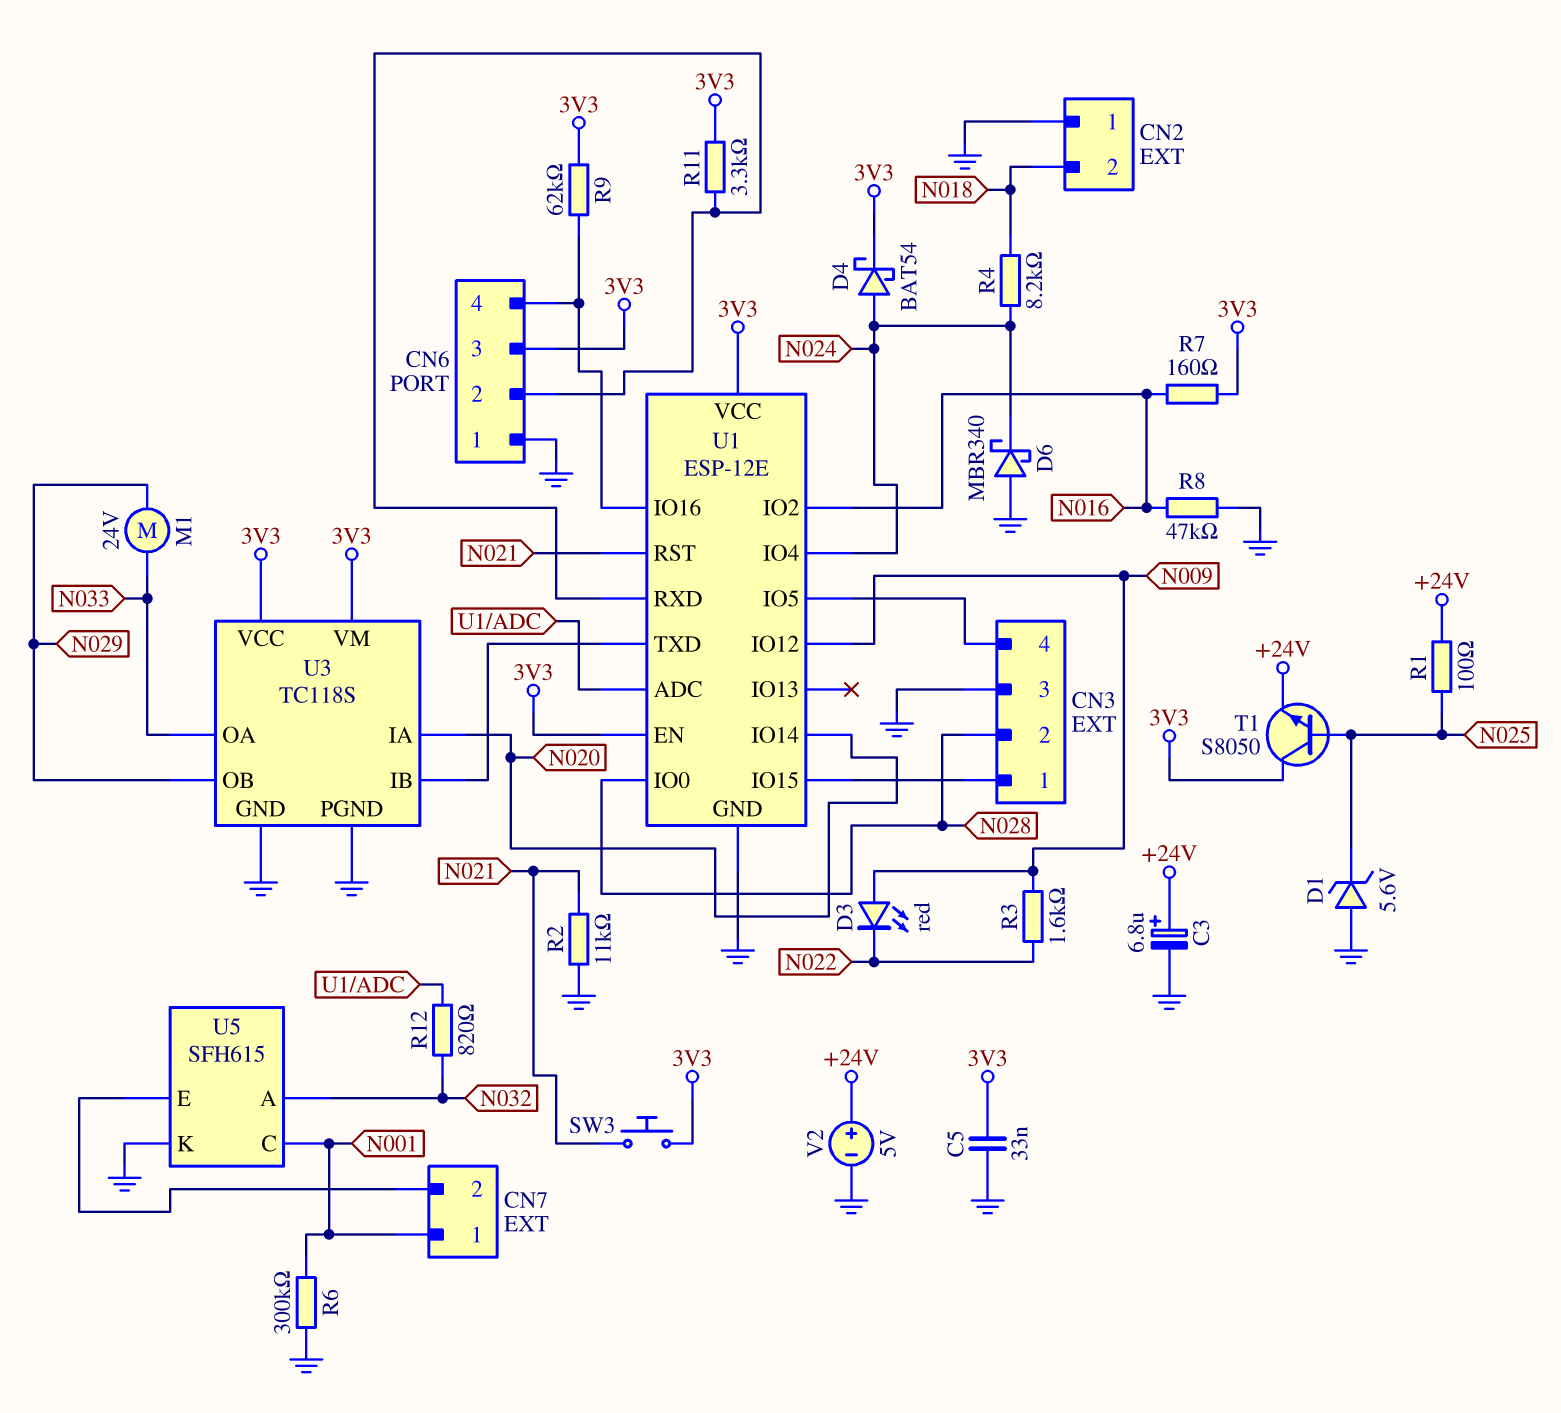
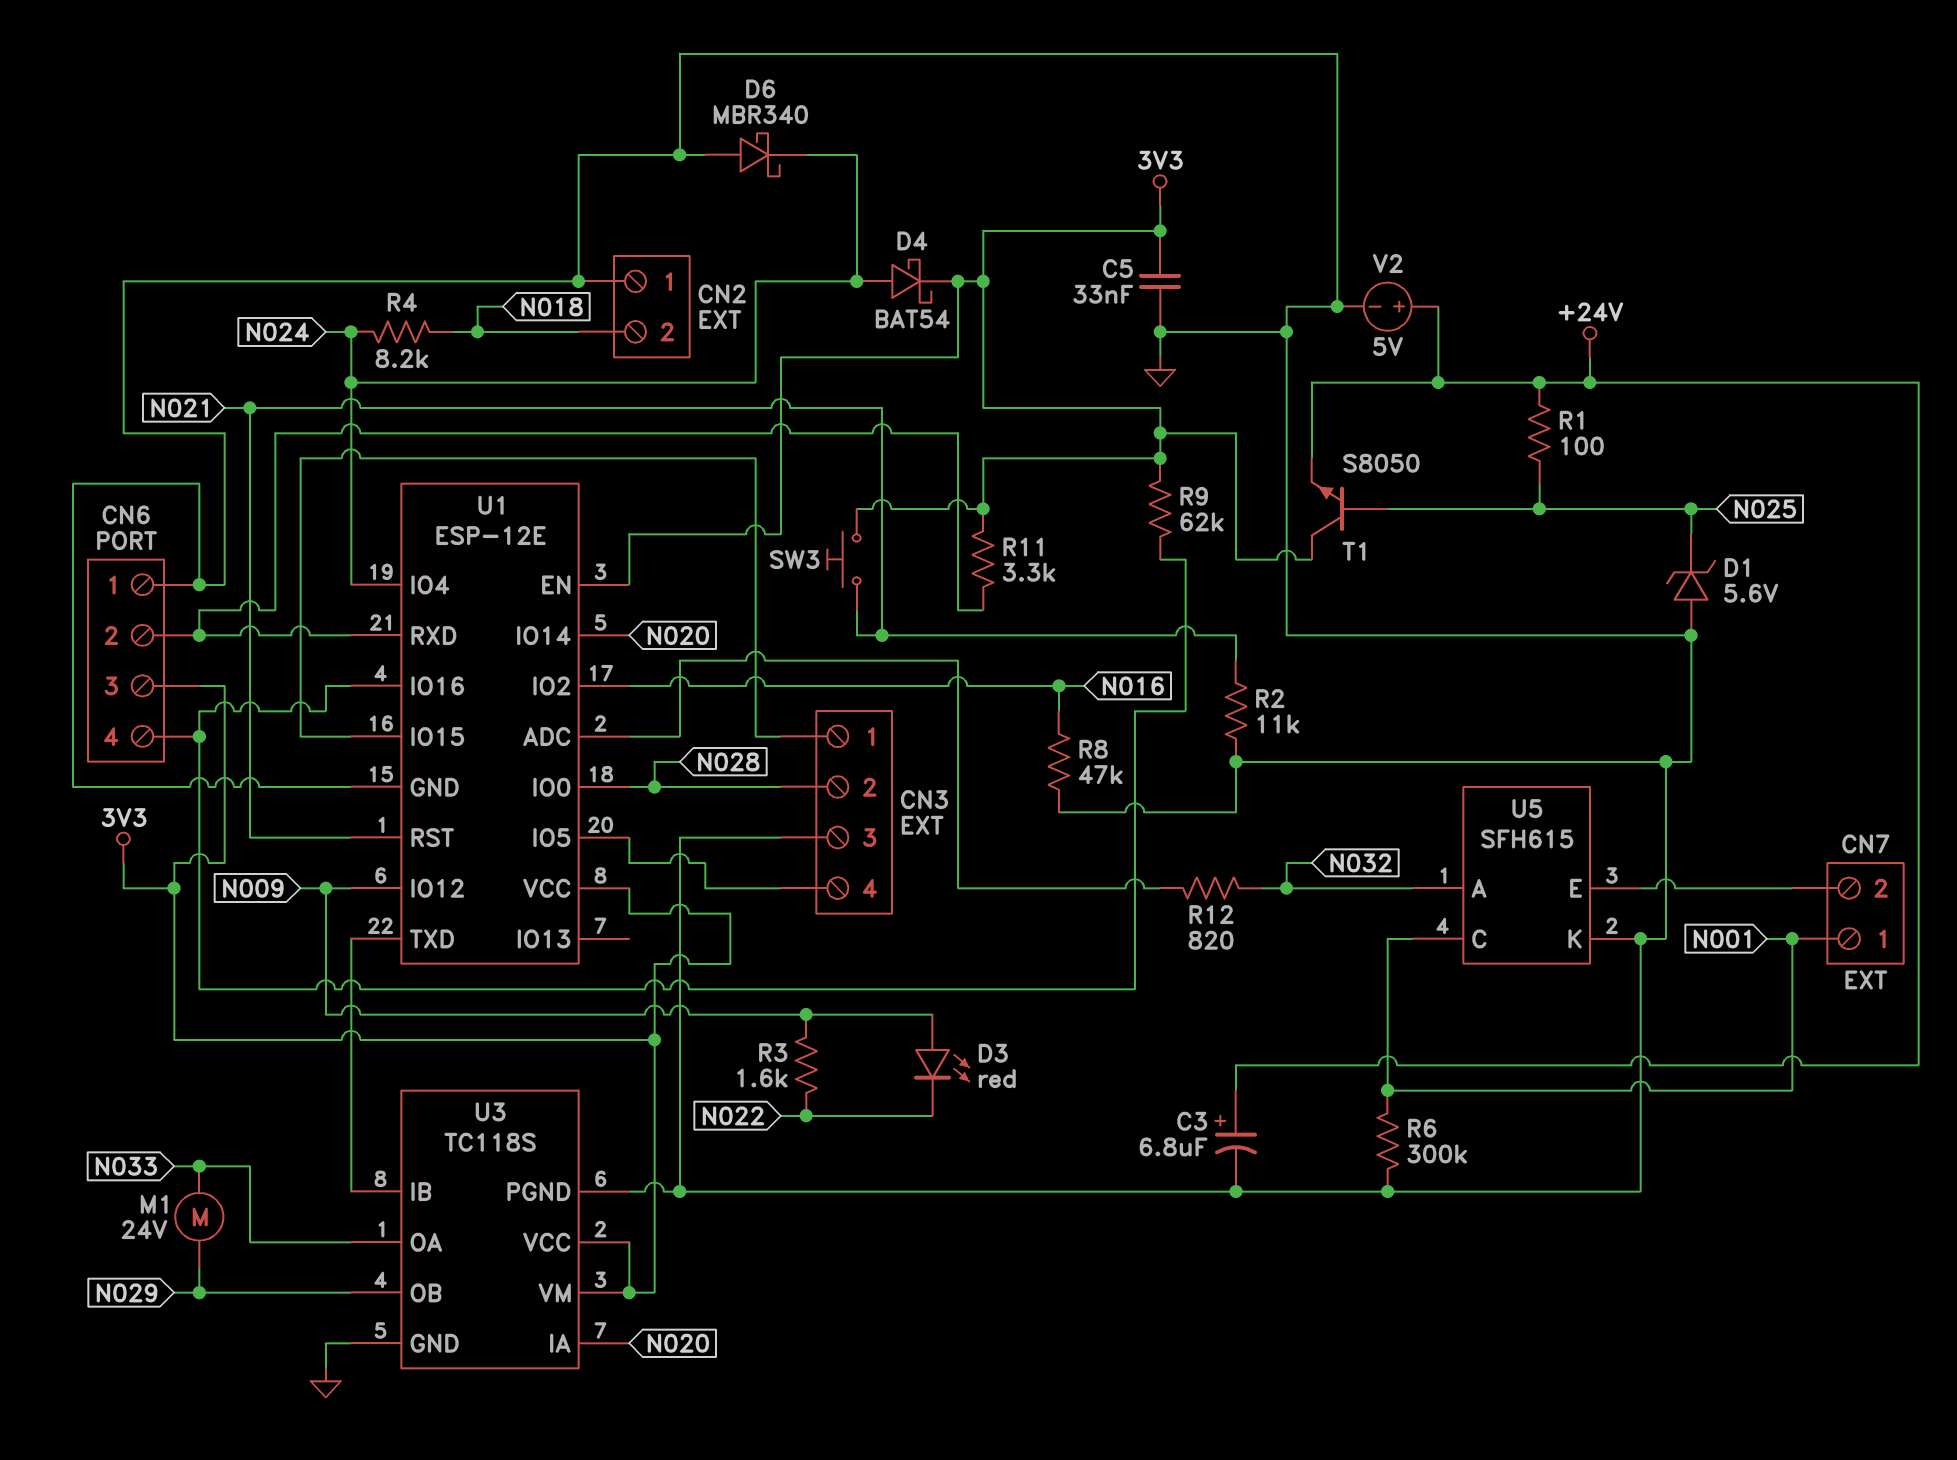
R7: 160 (3V3, N016) -> none

